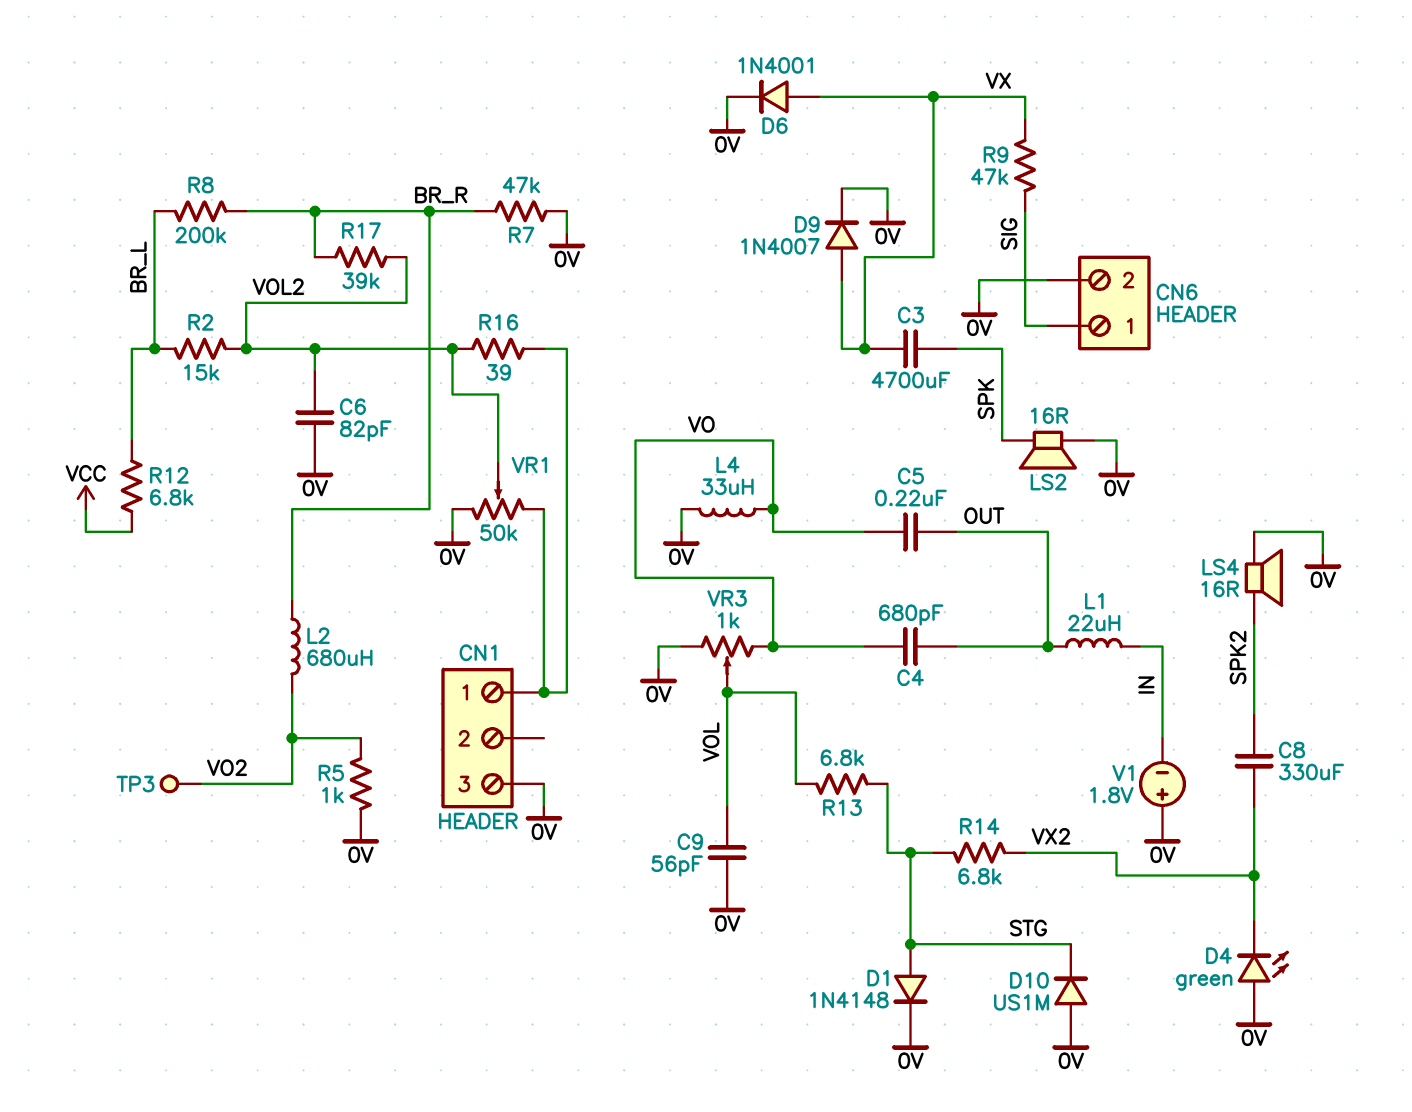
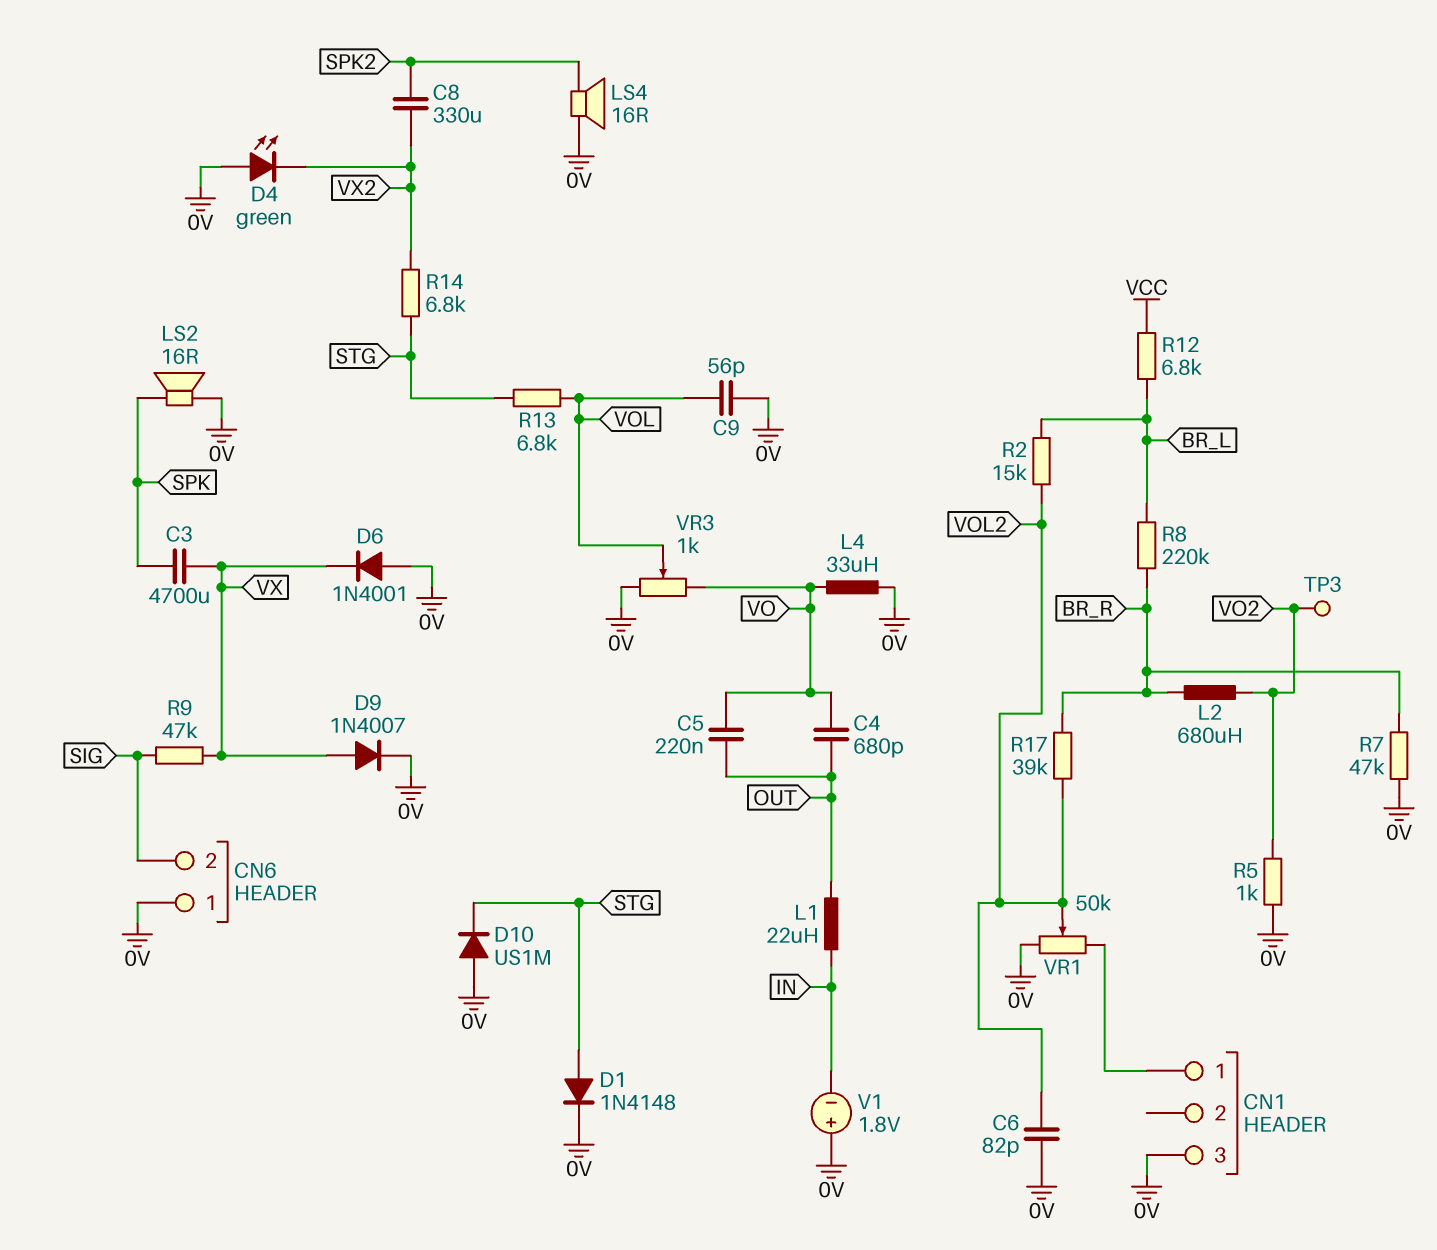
CN6 pin 1: SIG -> 0V
CN6 pin 2: 0V -> SIG
D6: diode 1N4001 (A VX, K 0V) -> diode 1N4001 (A 0V, K VX)
R8: 200k (BR_L, BR_R) -> 220k (BR_L, BR_R)
R16: 39 (CN1/1, VOL2) -> none

